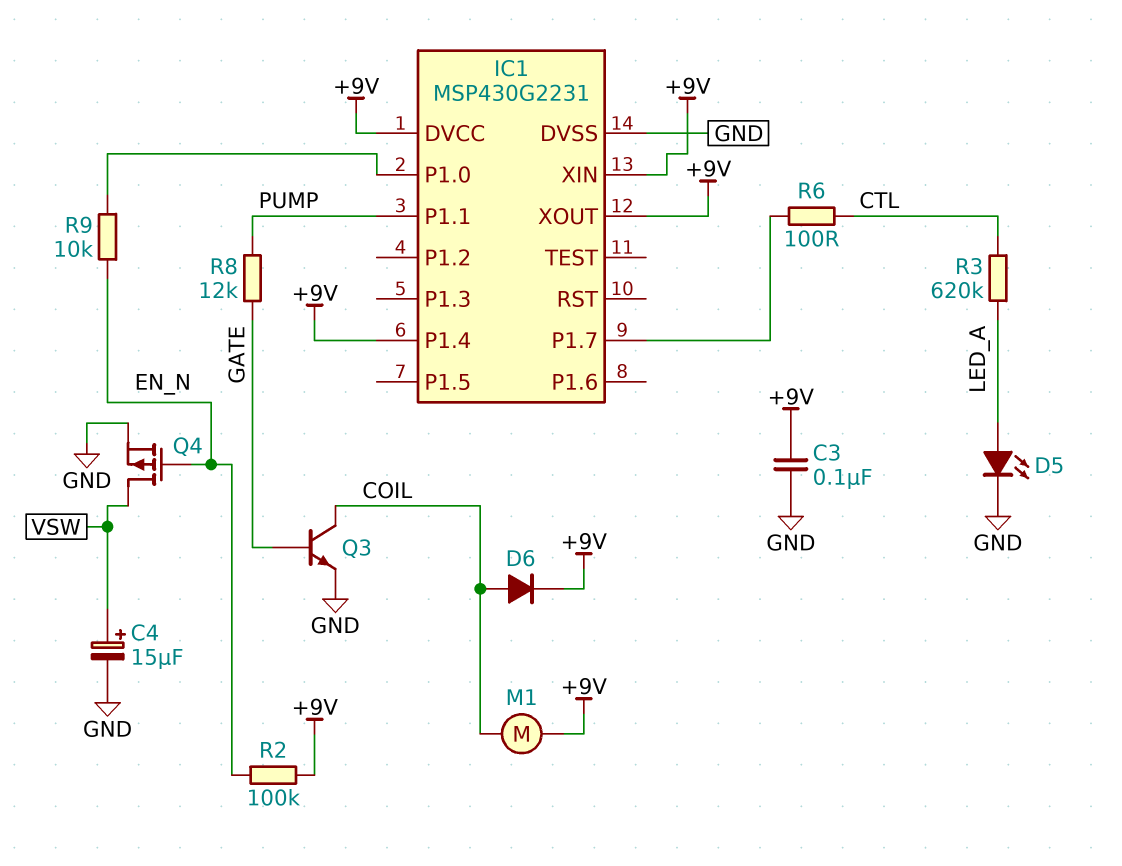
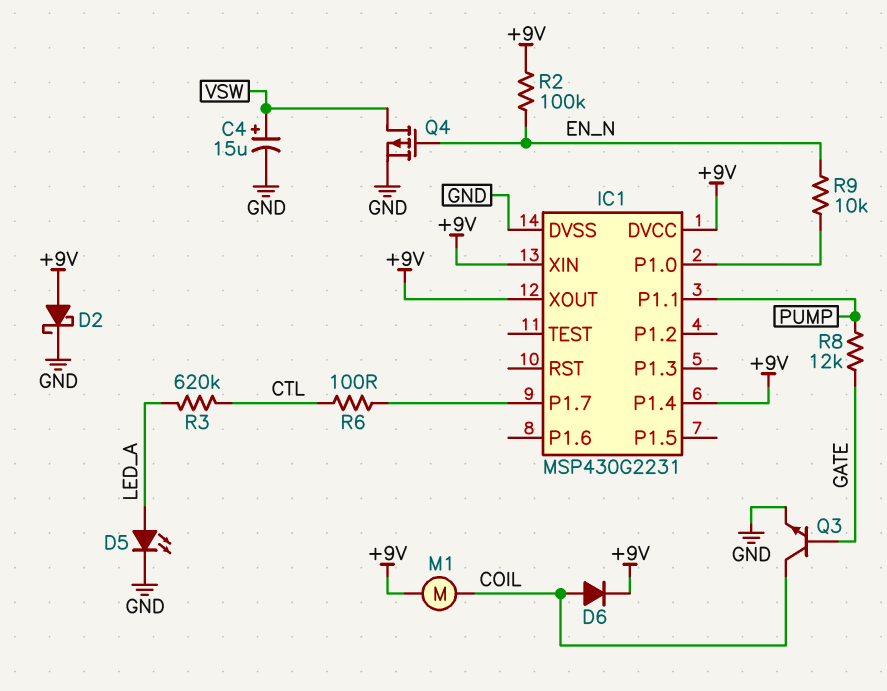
C3: 100nF (+9V, GND) -> none
D2: none -> schottky (A +9V, K GND)

